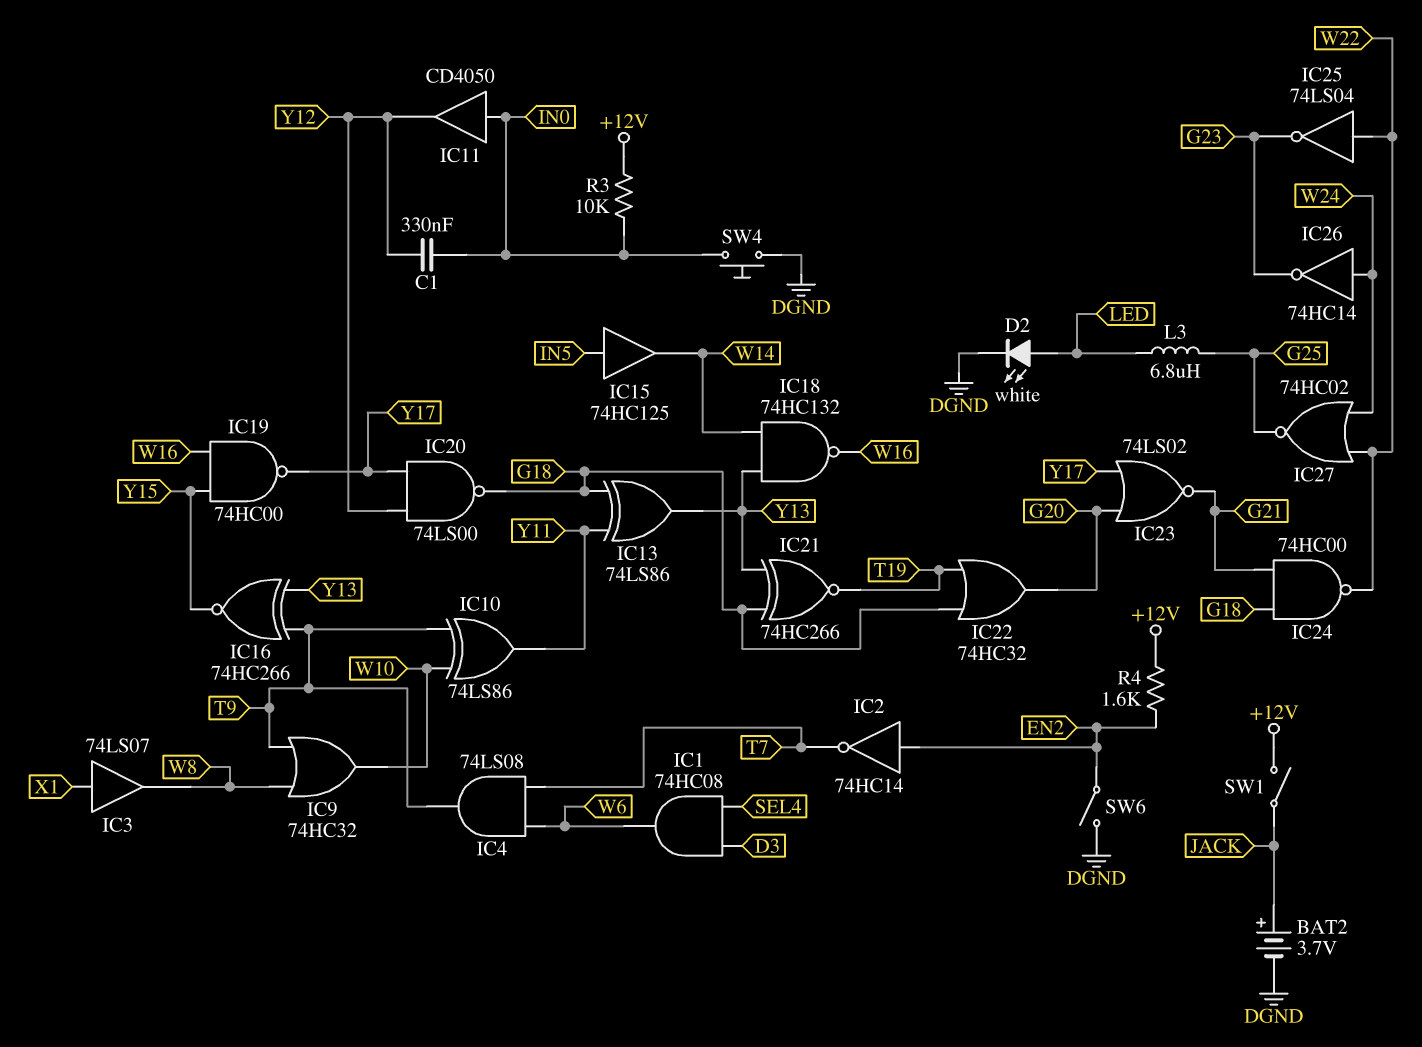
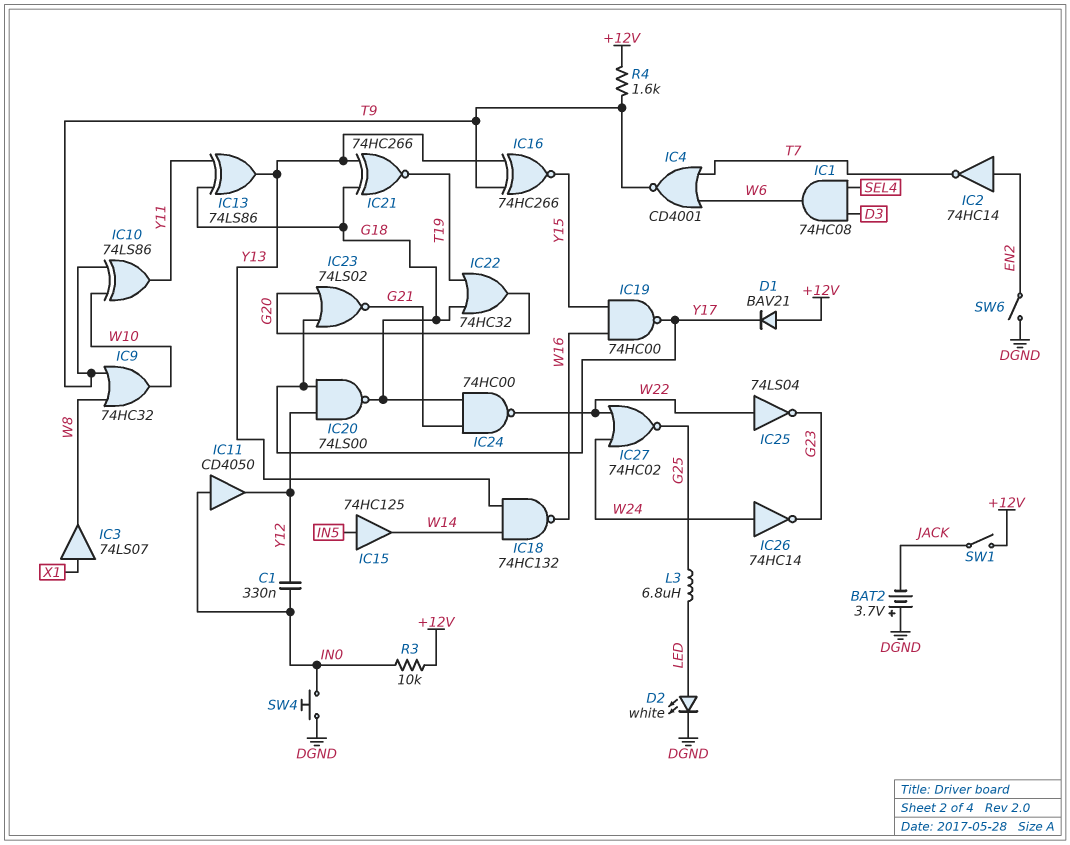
BAT2: 3.7V (plus JACK, minus DGND) -> 3.7V (plus DGND, minus JACK)
D1: none -> diode BAV21 (A +12V, K Y17)
IC4: AND 74LS08 (in T7, in W6, out T9) -> NOR CD4001 (in T7, in W6, out T9)
R4: 1.6k (+12V, EN2) -> 1.6k (+12V, T9)

